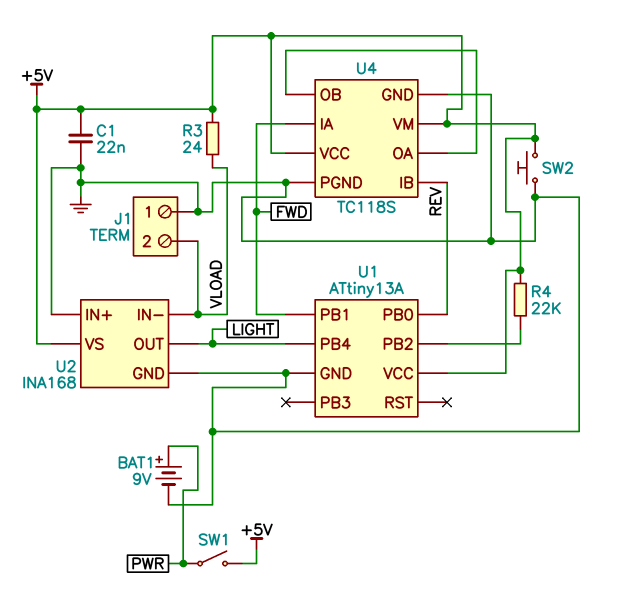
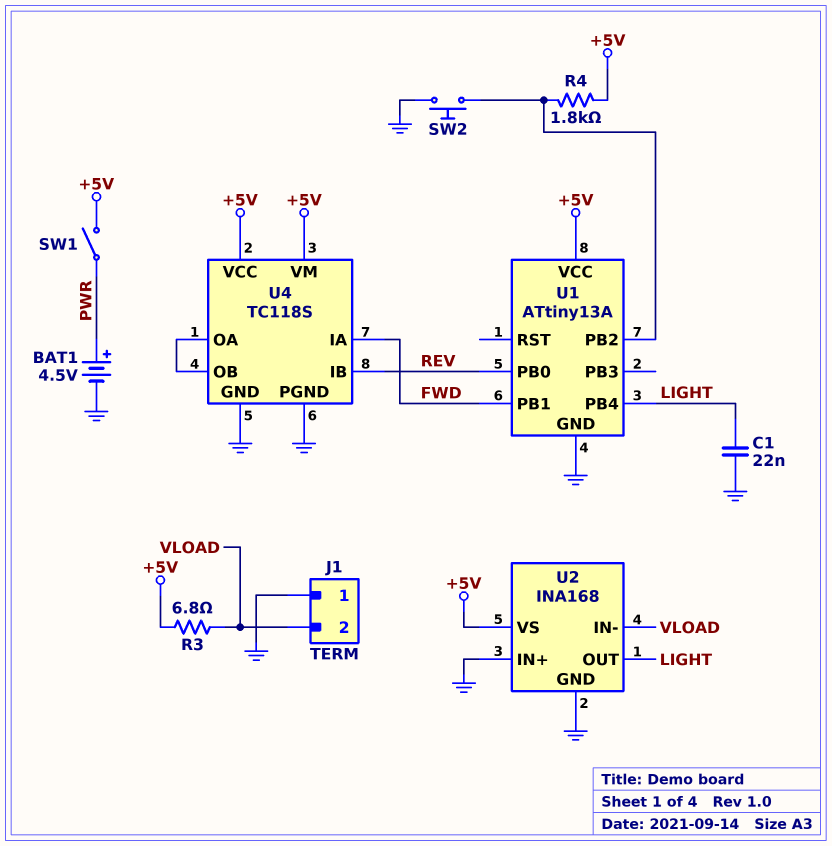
BAT1: 9V (plus PWR, minus GND) -> 4.5V (plus PWR, minus GND)
C1: 22nF (+5V, GND) -> 22nF (GND, LIGHT)
R3: 24 (+5V, VLOAD) -> 6.8 (+5V, VLOAD)
R4: 22k (+5V, U1/PB2) -> 1.8k (+5V, U1/PB2)
SW2: button (+5V, GND) -> button (GND, U1/PB2)

